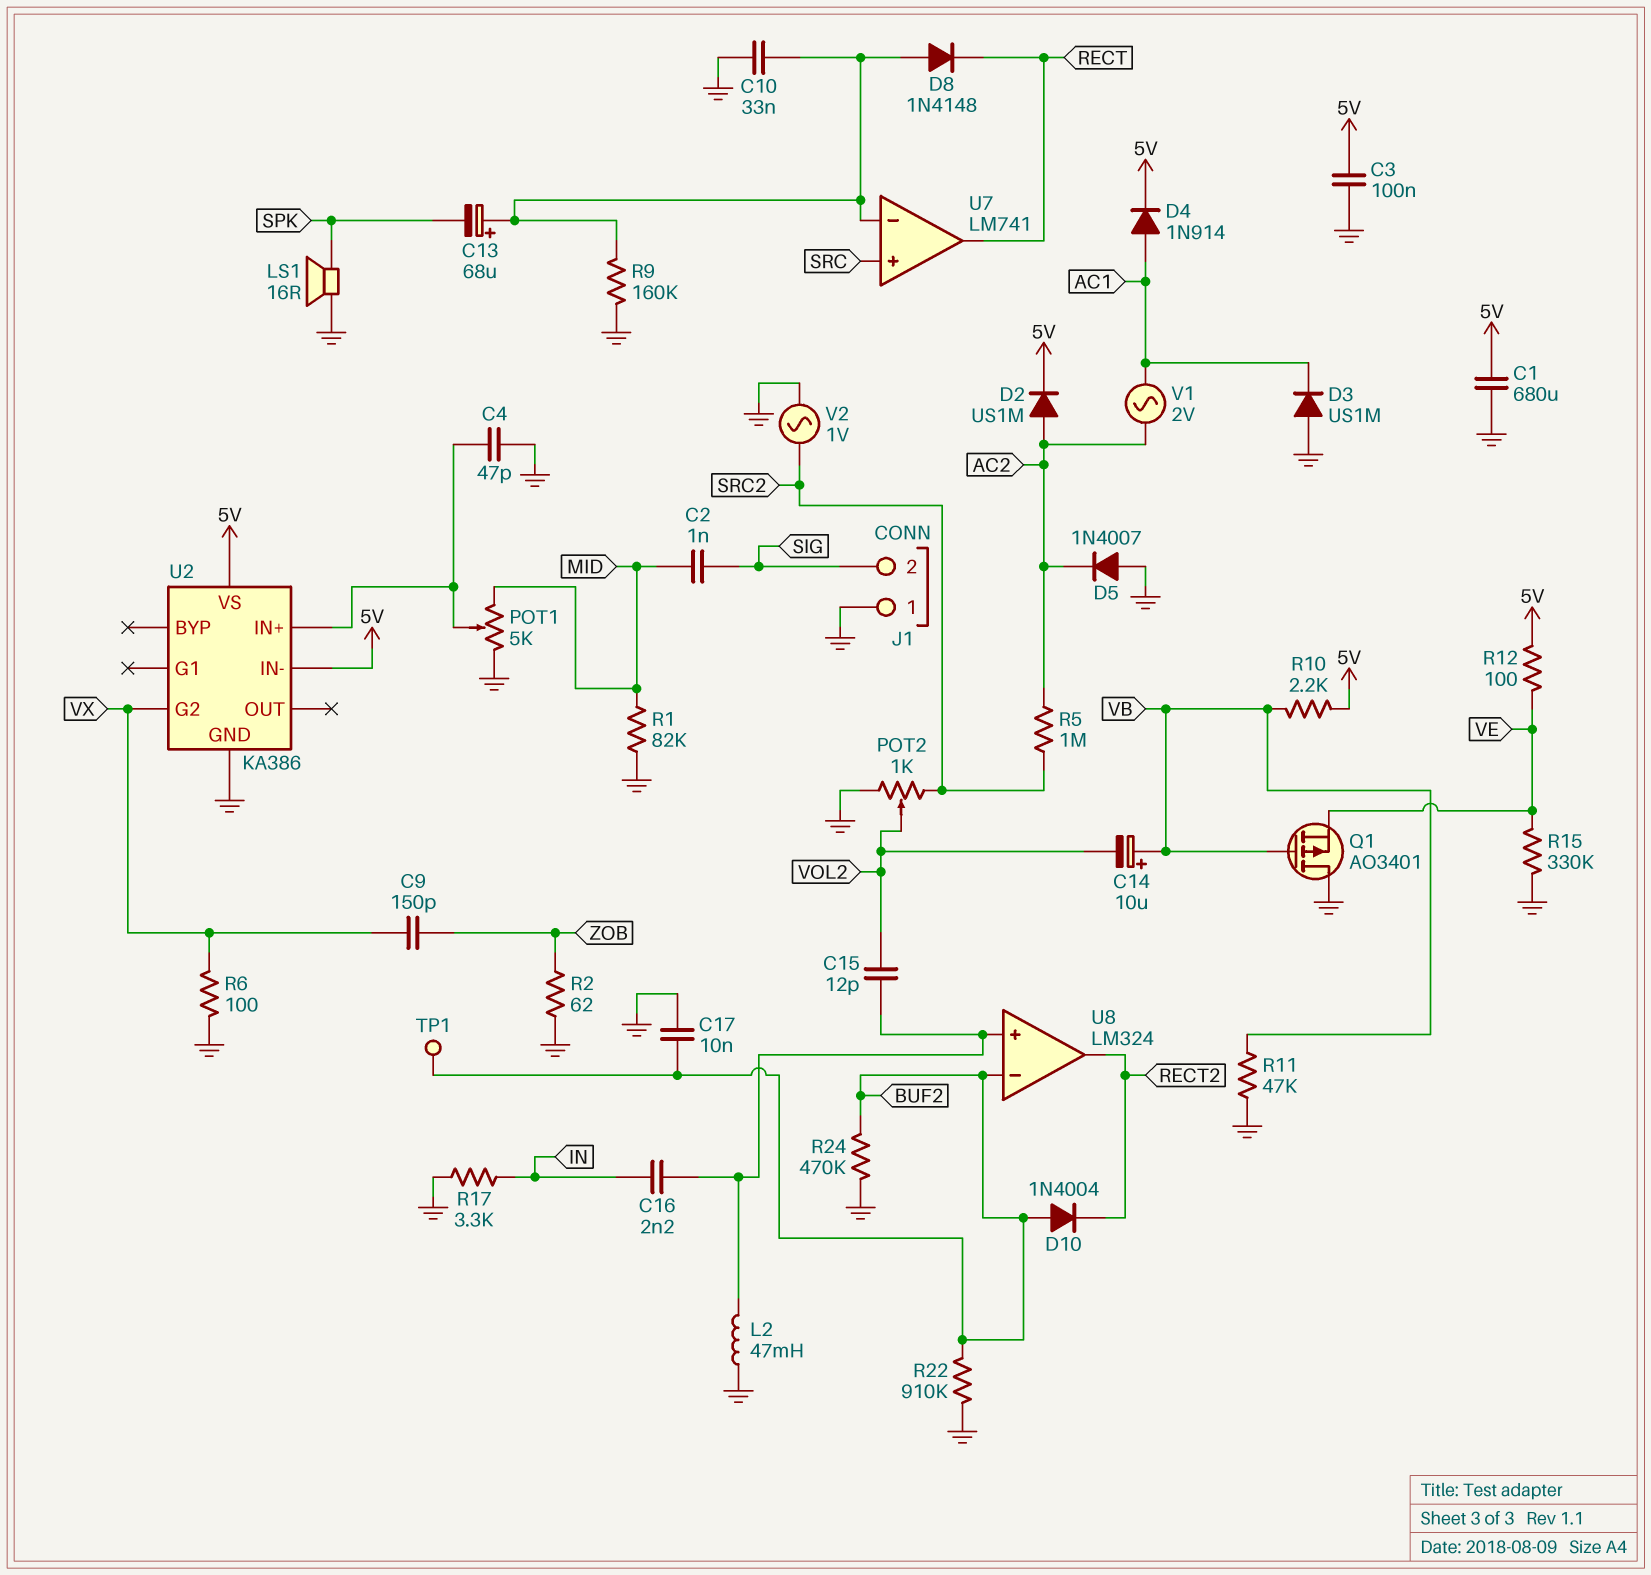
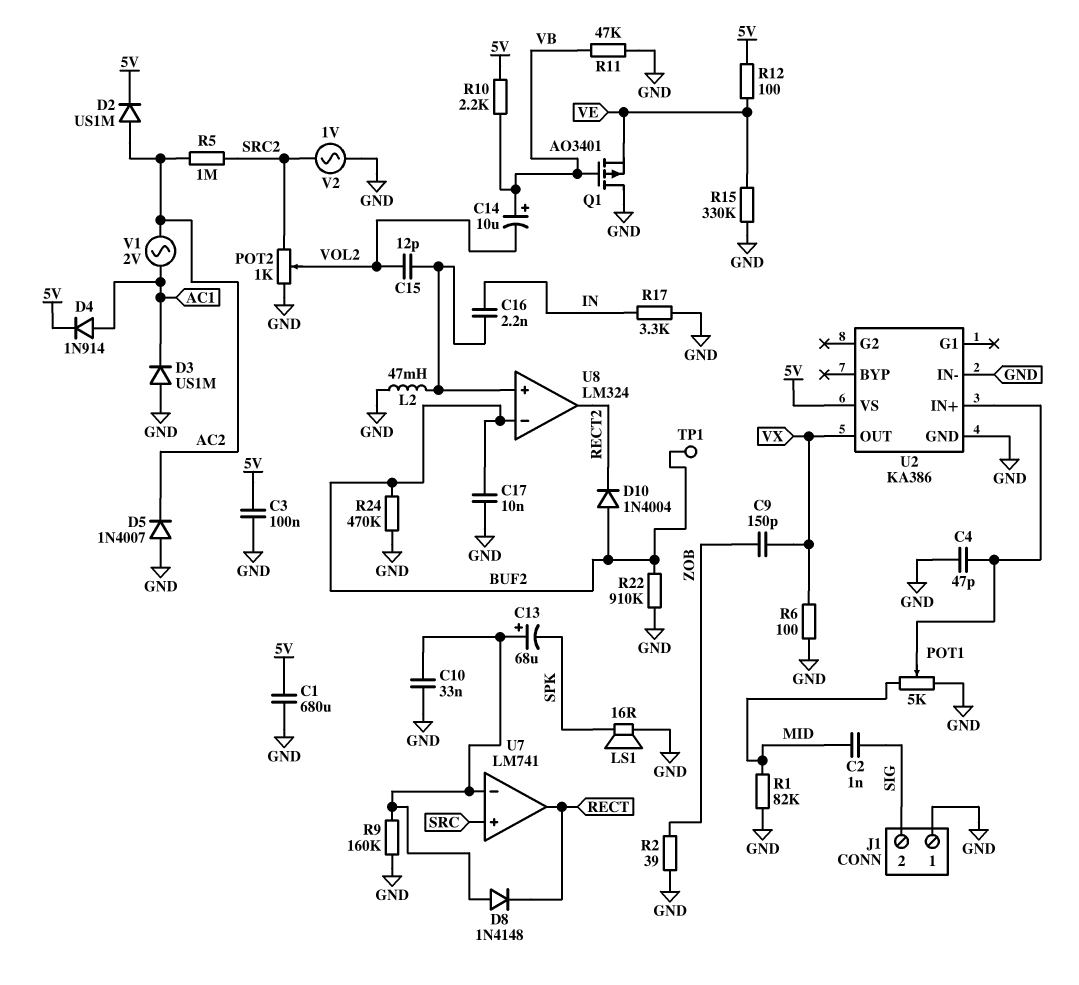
R2: 62 (GND, ZOB) -> 39 (GND, ZOB)
U2 pin G2: VX -> none
U2 pin IN-: 5V -> GND
U2 pin OUT: none -> VX

